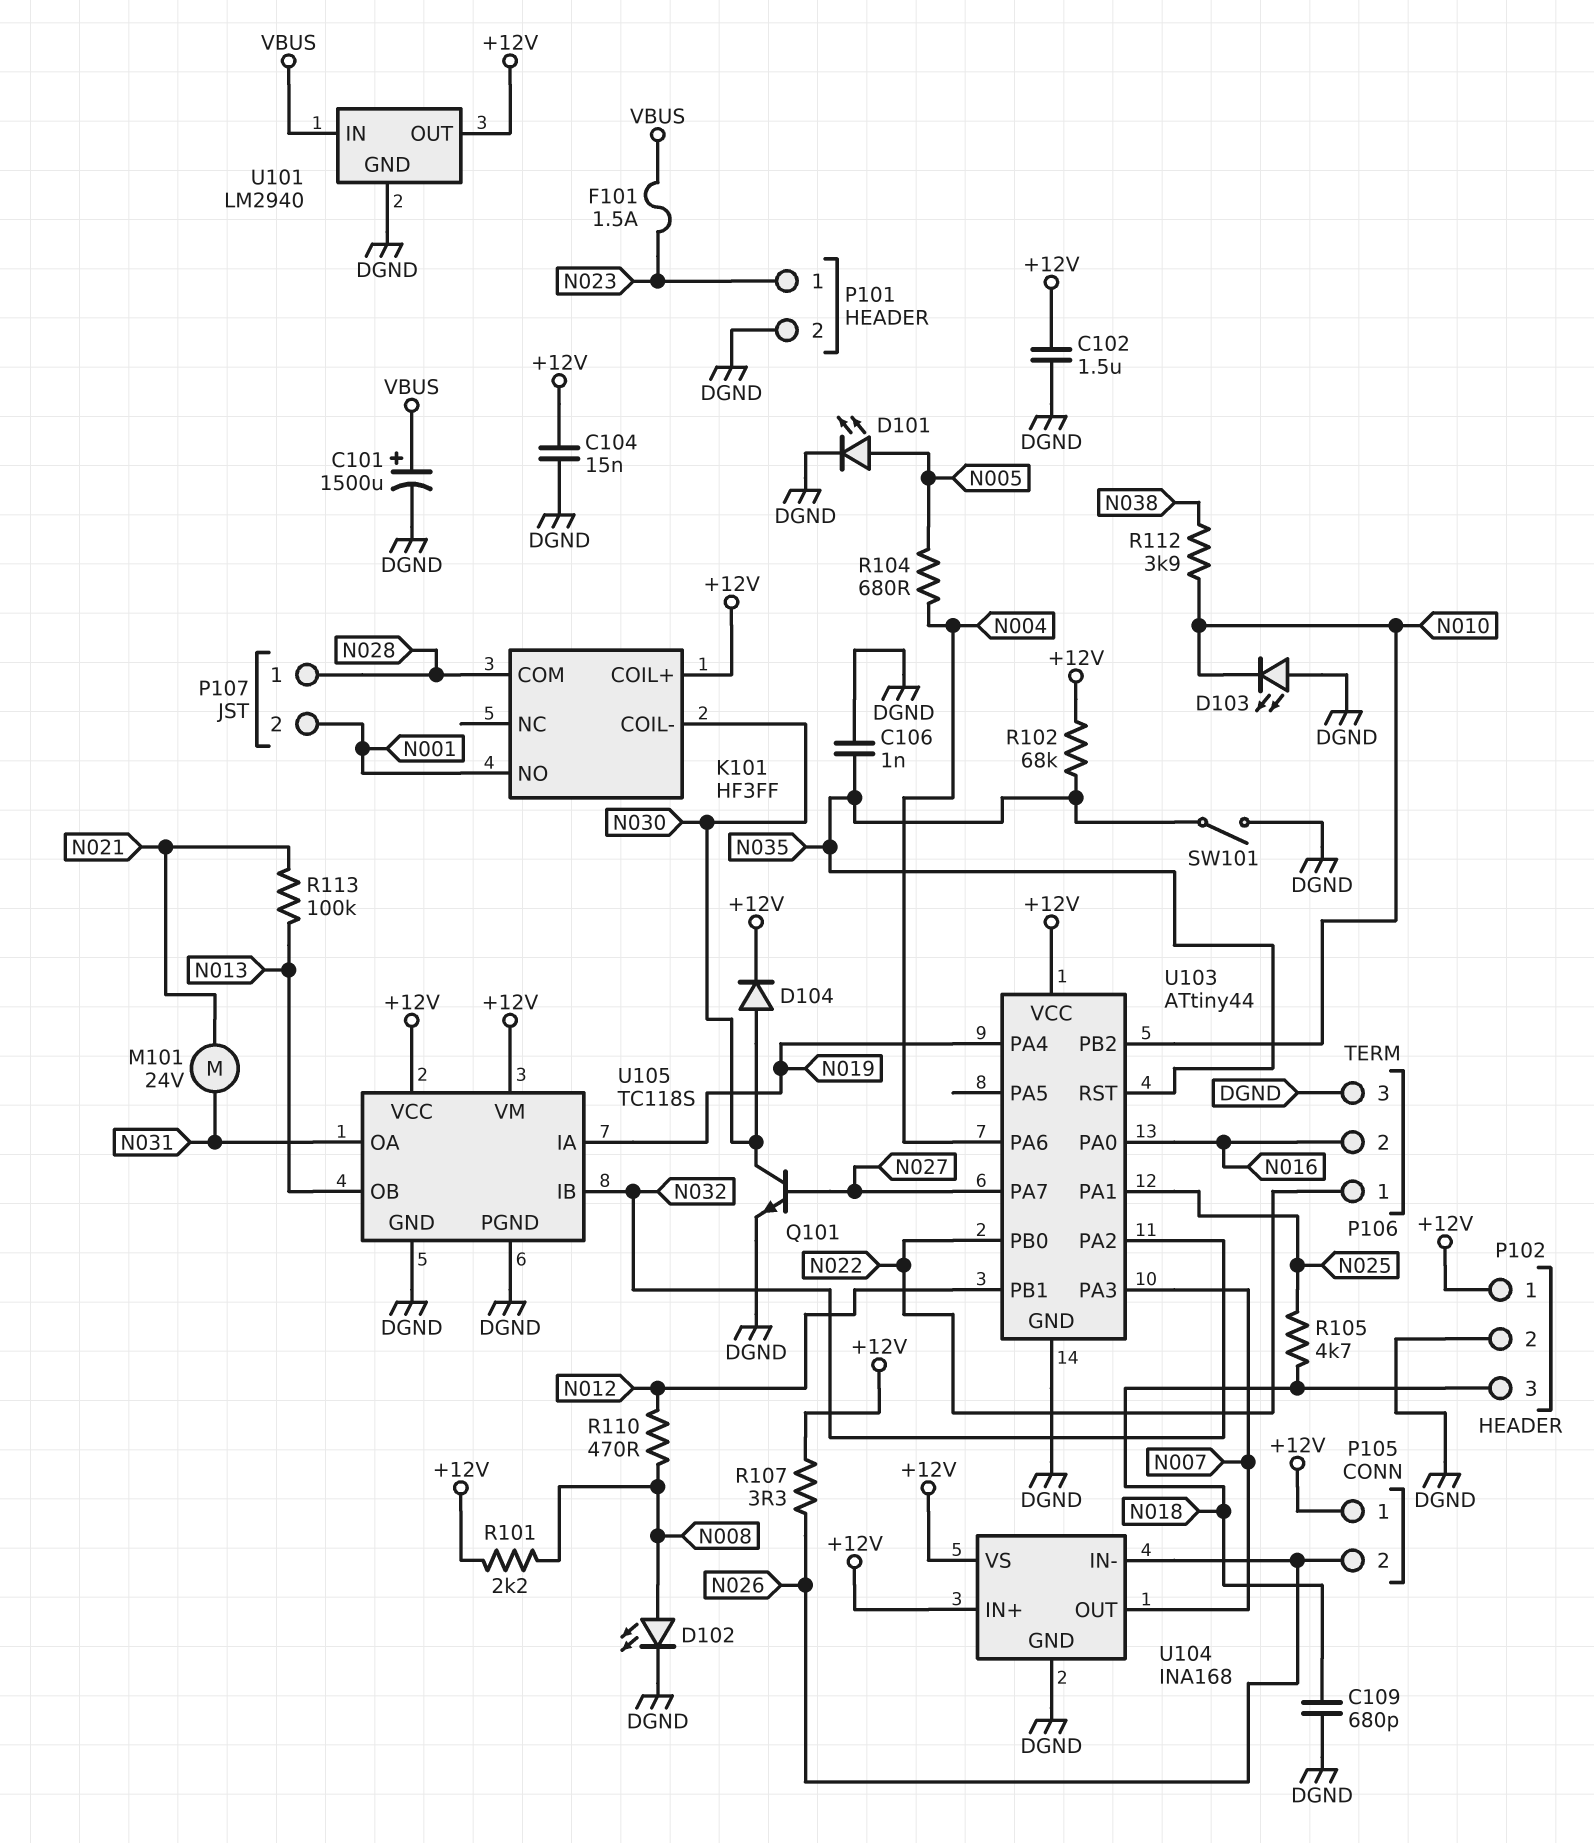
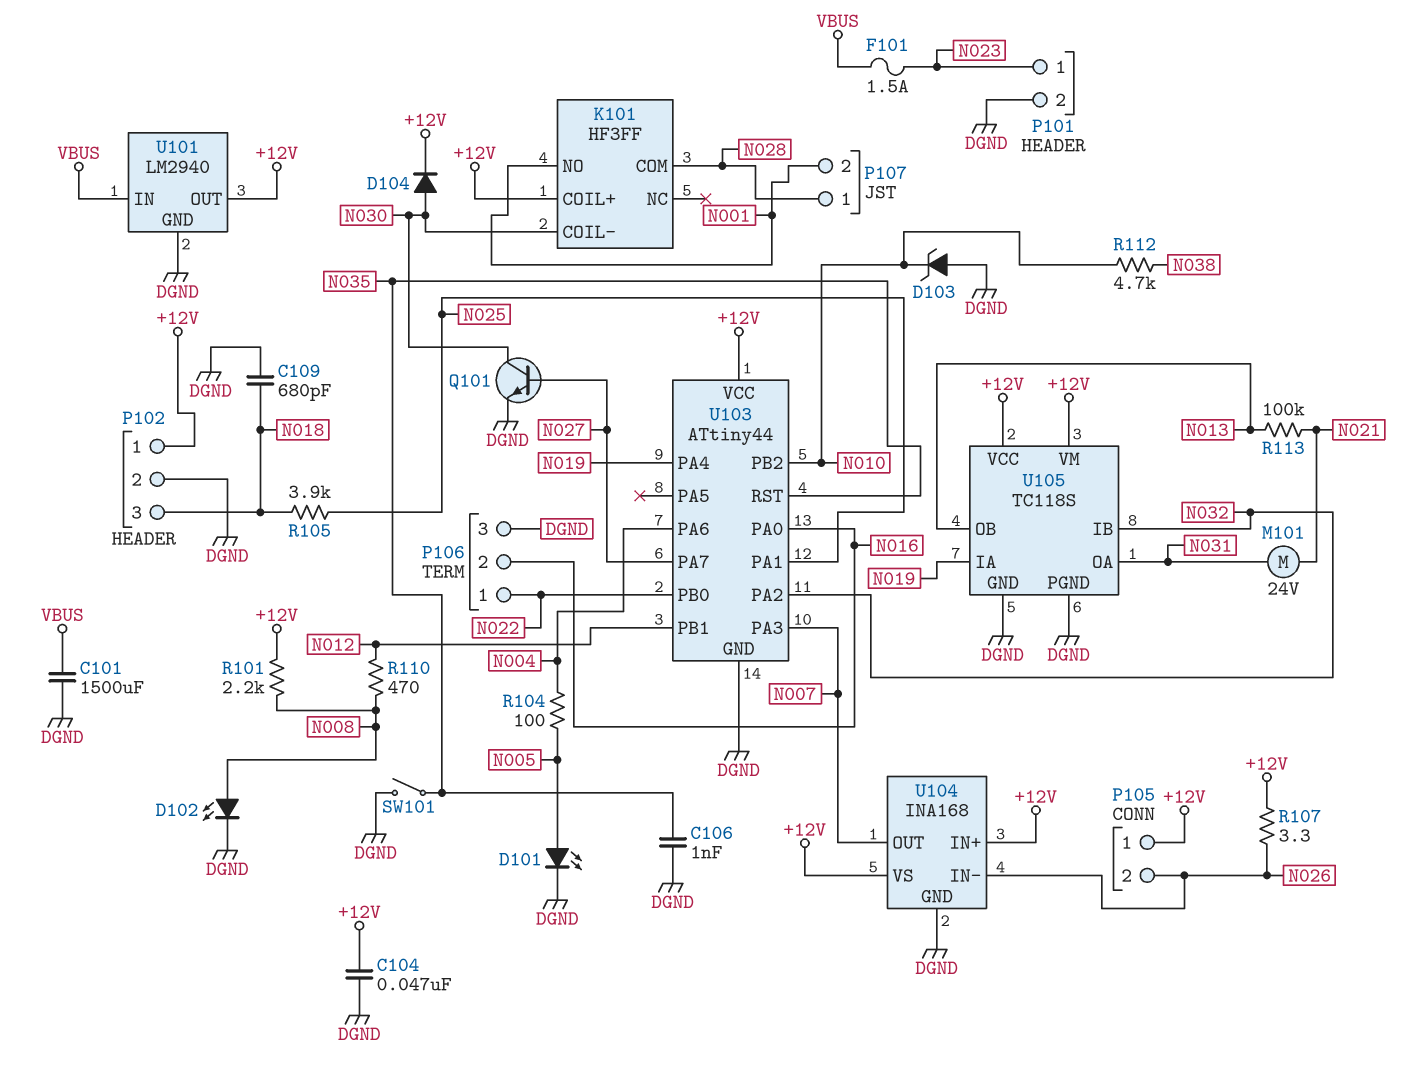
C101: 1500uF (plus VBUS, minus DGND) -> 1500uF (DGND, VBUS)
C102: 1.5uF (+12V, DGND) -> none
C104: 15nF (+12V, DGND) -> 47nF (+12V, DGND)
D103: LED (A DGND, K N010) -> zener (A DGND, K N010)
R102: 68k (+12V, N035) -> none
R104: 680 (N004, N005) -> 100 (N004, N005)
R105: 4.7k (N018, N025) -> 3.9k (N018, N025)
R112: 3.9k (N010, N038) -> 4.7k (N010, N038)

